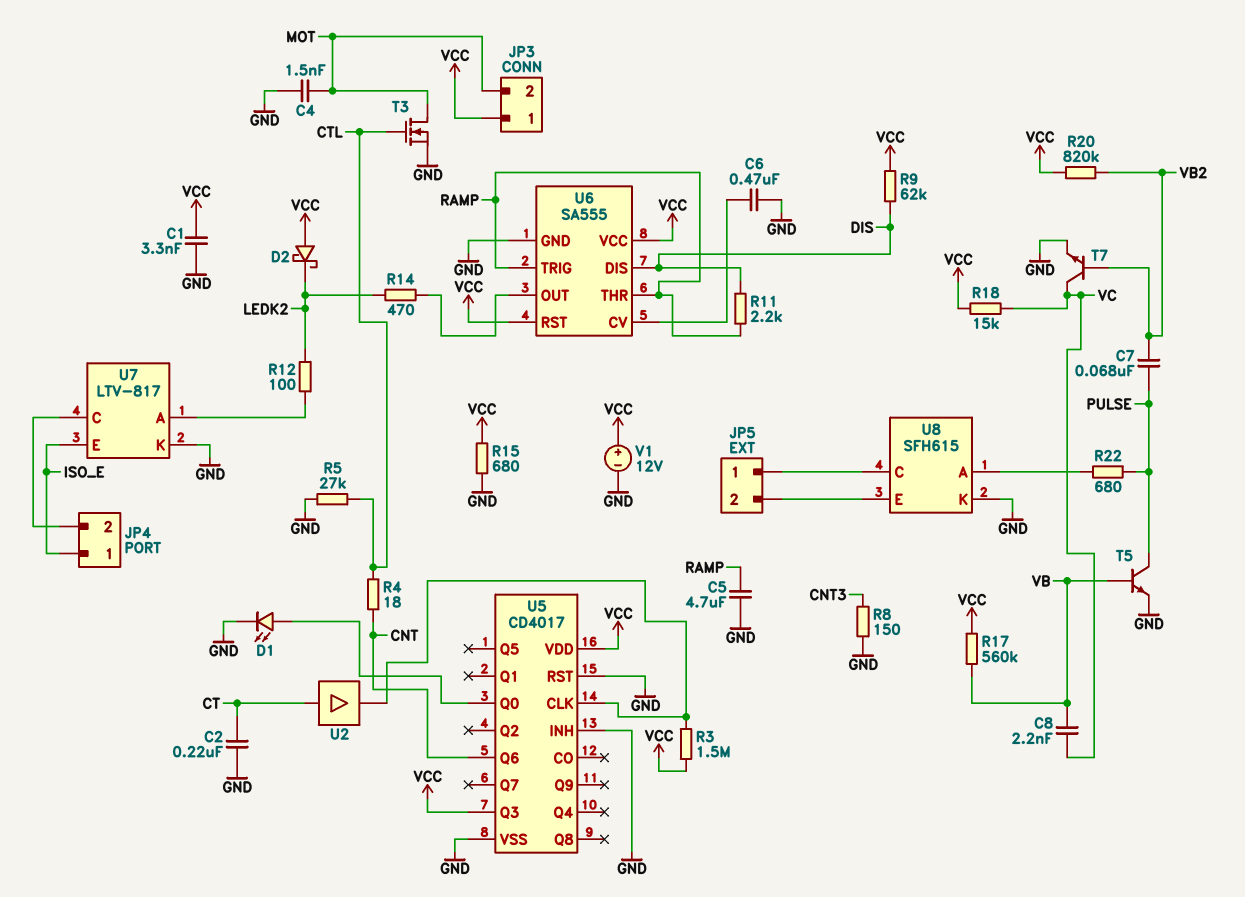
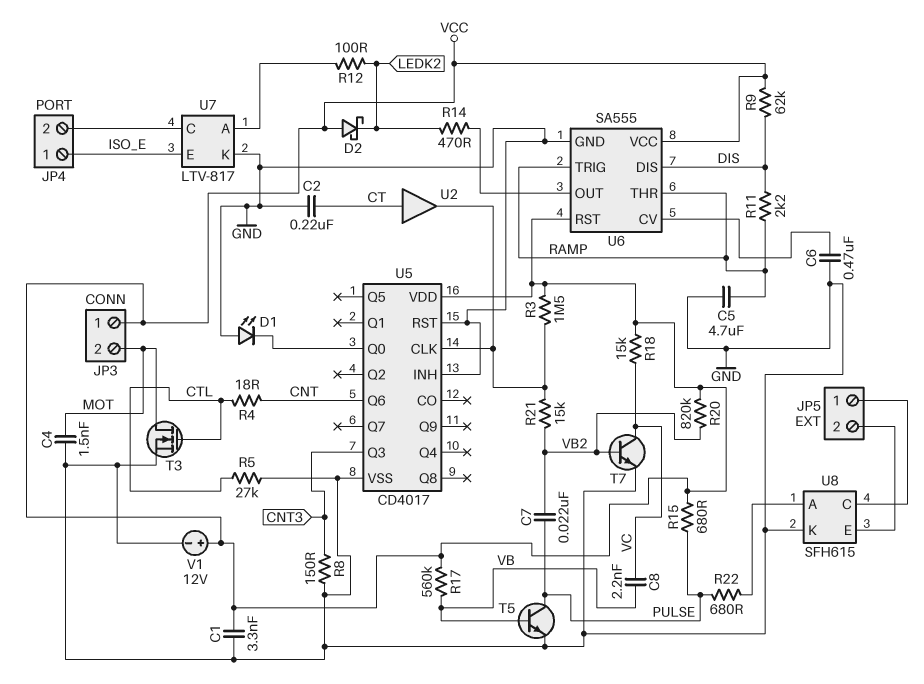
C7: 68nF (PULSE, VB2) -> 22nF (PULSE, VB2)
D1: LED (A U5/Q0, K GND) -> LED (A GND, K U5/Q0)
R15: 680 (GND, VCC) -> 680 (PULSE, VCC)
R21: none -> 15k (U5/CLK, VB2)
U5 pin Q3: VCC -> CNT3

